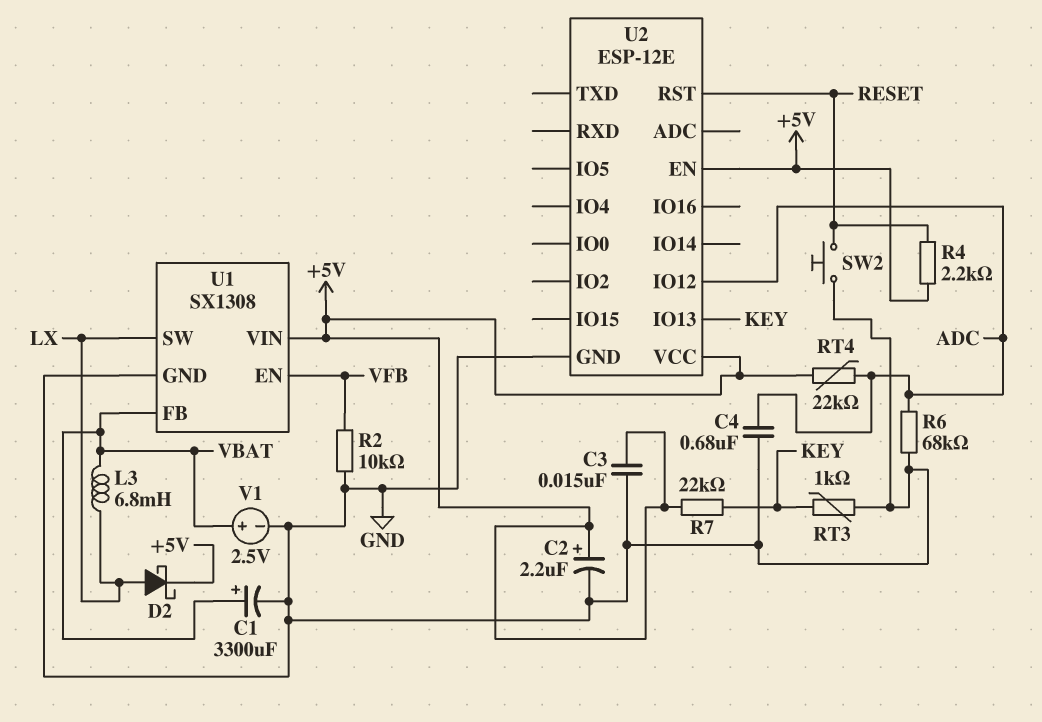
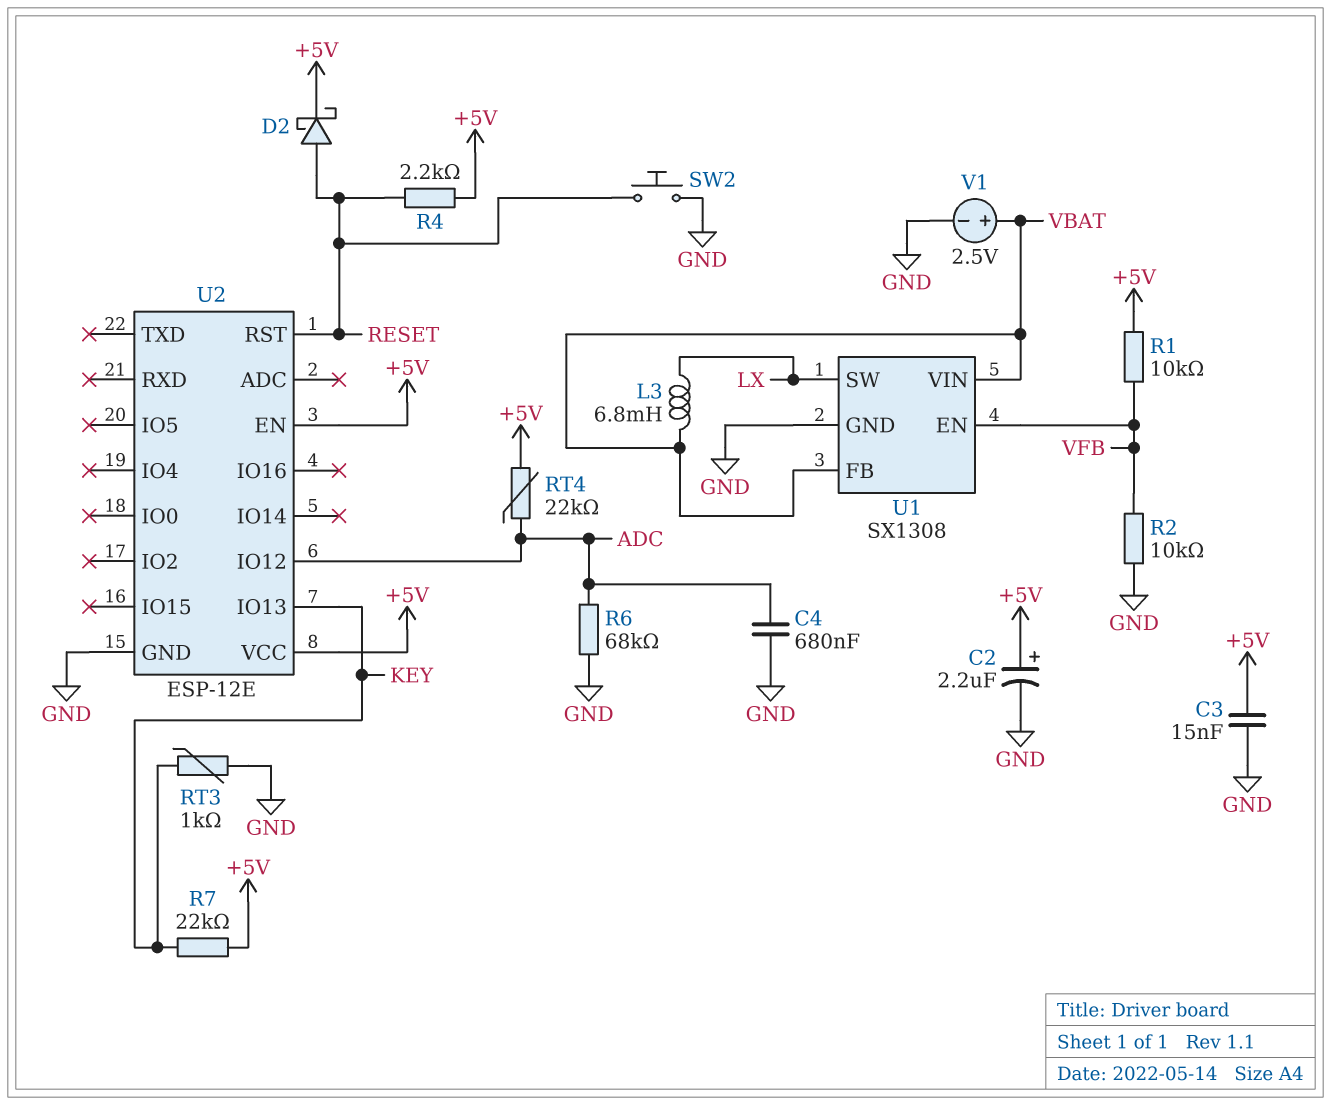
C1: 3300uF (plus VBAT, minus GND) -> none
D2: schottky (A LX, K +5V) -> schottky (A RESET, K +5V)
R1: none -> 10k (+5V, VFB)
U1 pin VIN: +5V -> VBAT

